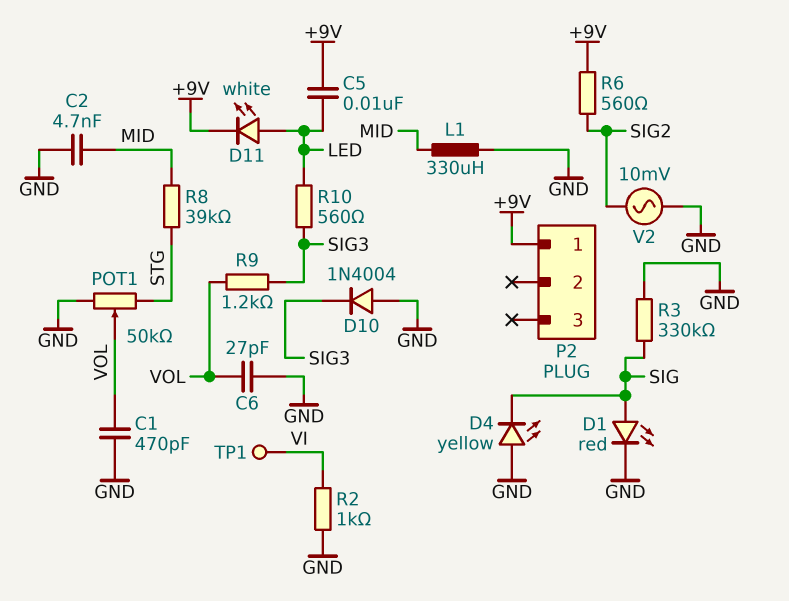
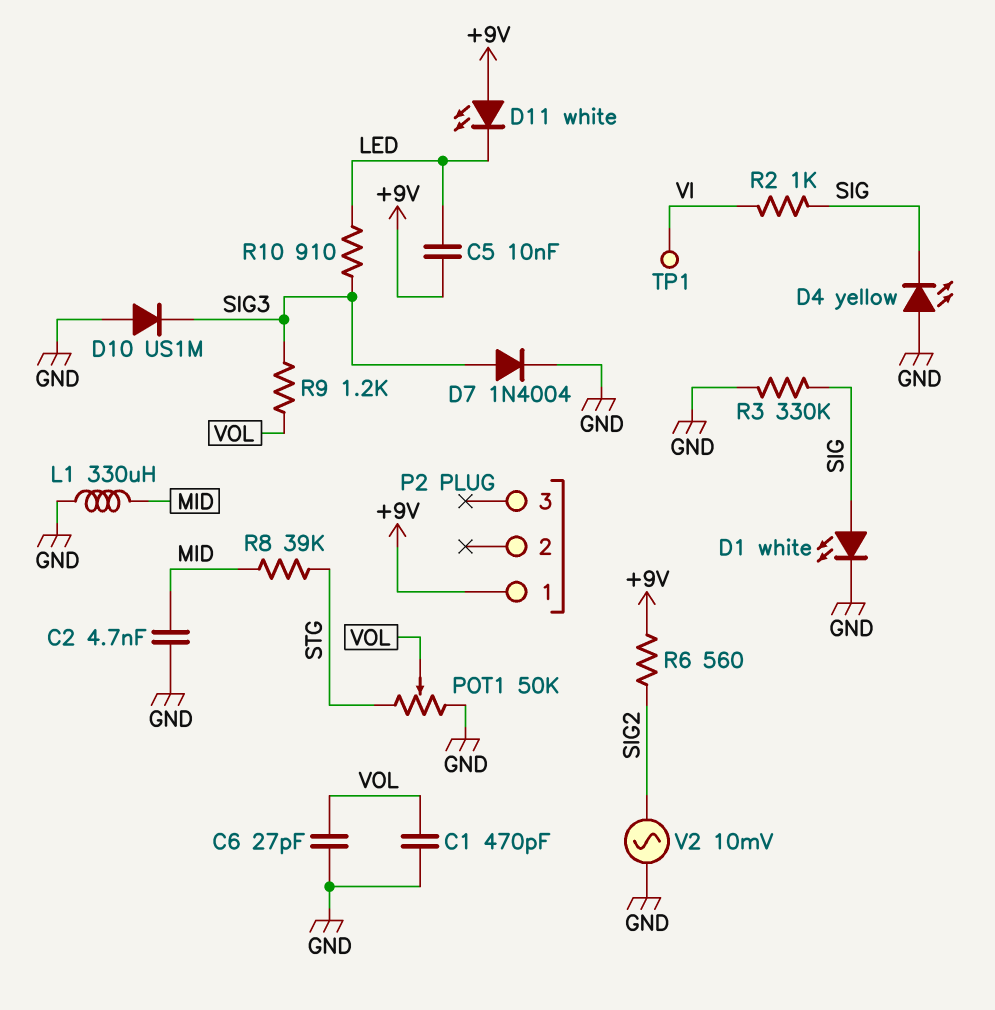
D1: LED red (A SIG, K GND) -> LED white (A SIG, K GND)
D7: none -> diode 1N4004 (A SIG3, K GND)
D10: diode 1N4004 (A GND, K SIG3) -> diode US1M (A GND, K SIG3)
D11: LED white (A LED, K +9V) -> LED white (A +9V, K LED)
R2: 1k (GND, VI) -> 1k (SIG, VI)
R10: 560 (LED, SIG3) -> 910 (LED, SIG3)

